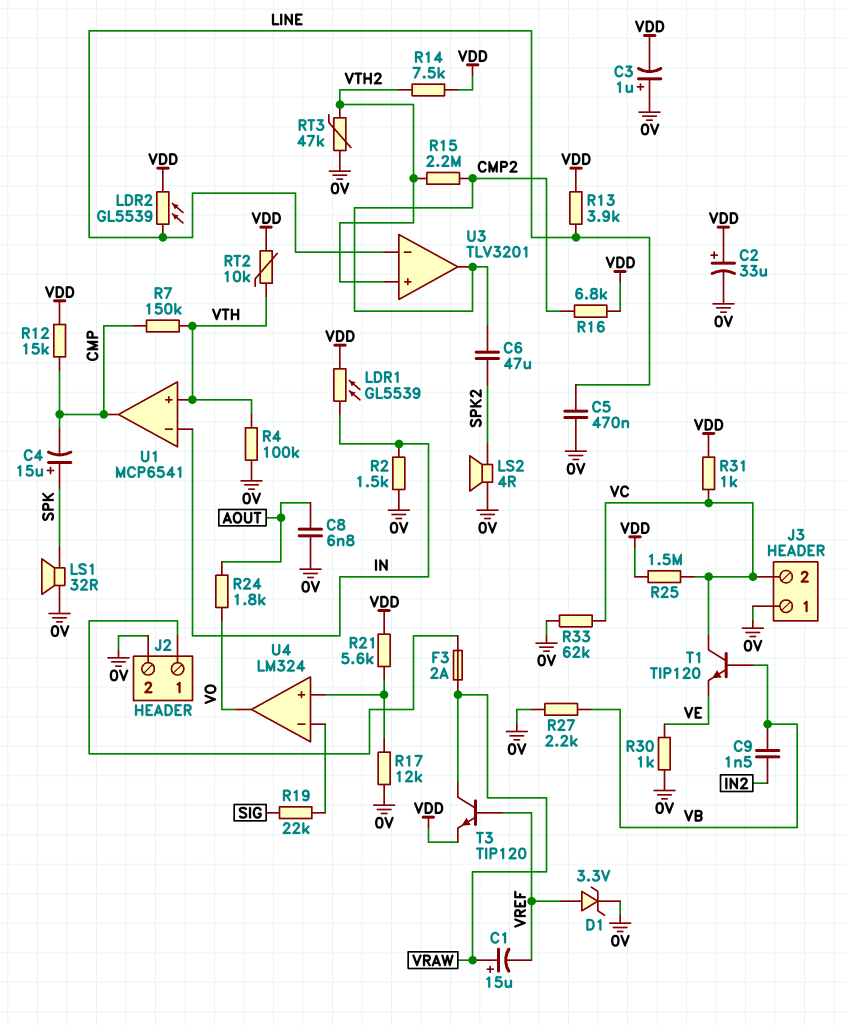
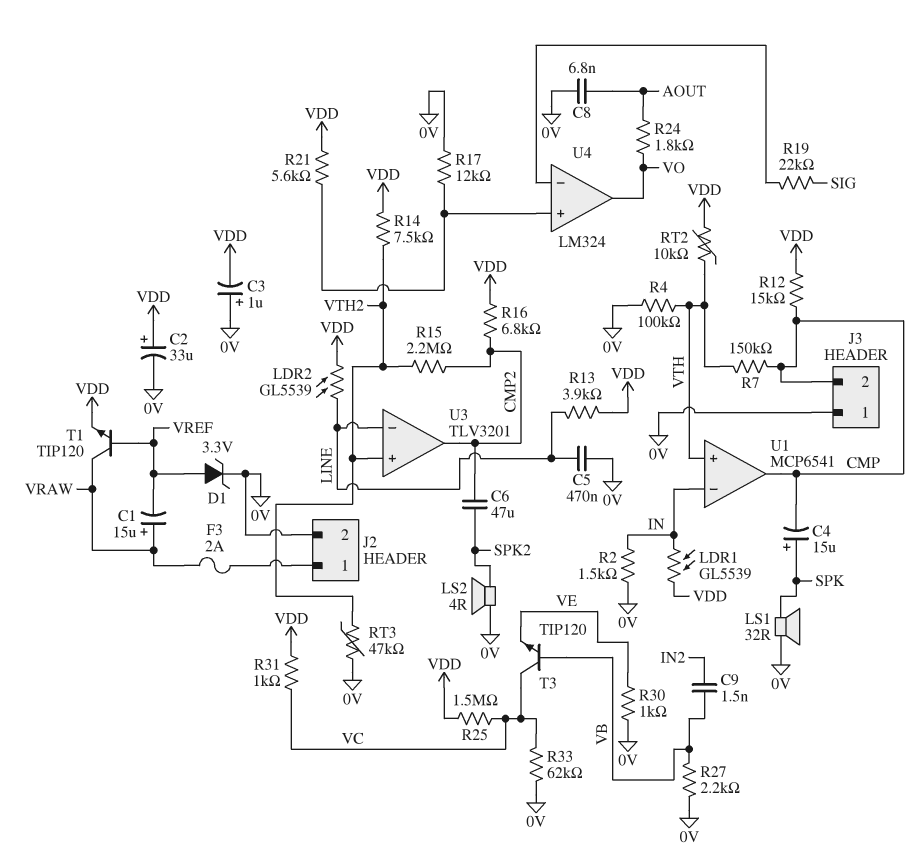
J3 pin 2: VC -> CMP
T1: NPN TIP120 (B VB, C VC, E VE) -> NPN TIP120 (B VREF, C VRAW, E VDD)
T3: NPN TIP120 (B VREF, C VRAW, E VDD) -> NPN TIP120 (B VB, C VC, E VE)

